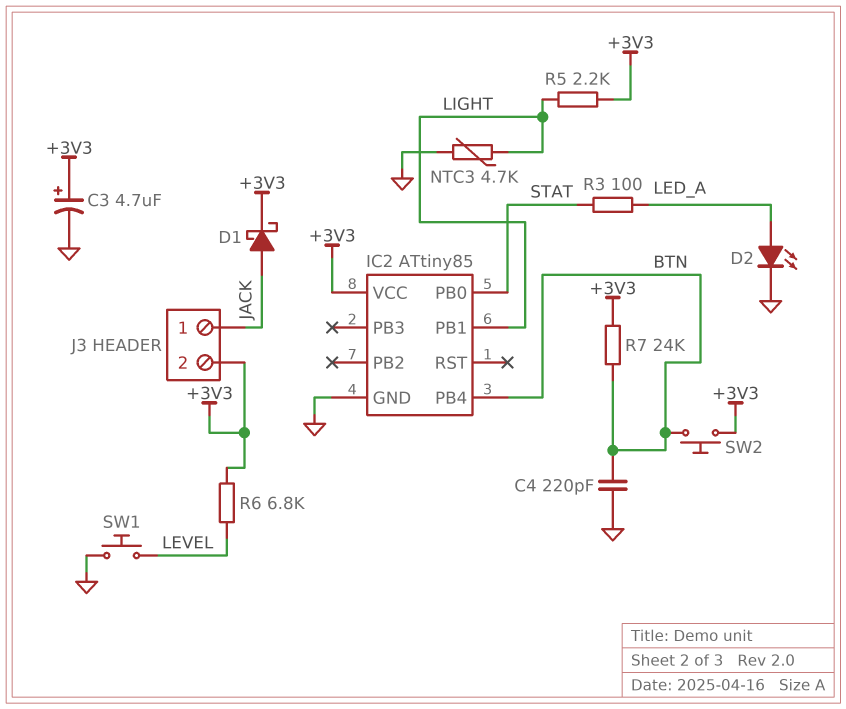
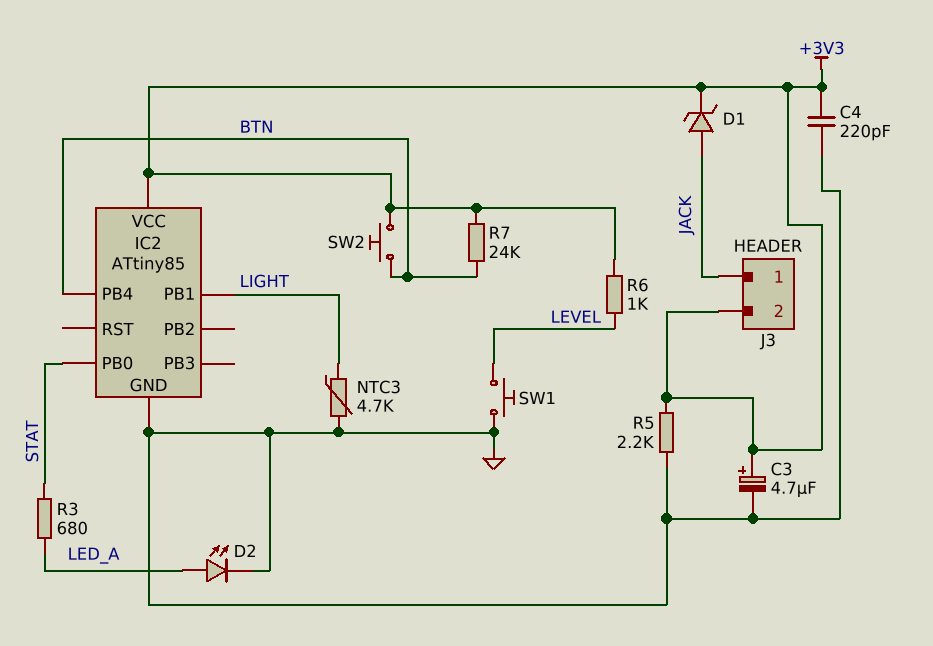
C4: 220pF (BTN, GND) -> 220pF (+3V3, GND)
D1: schottky (A JACK, K +3V3) -> zener (A JACK, K +3V3)
R3: 100 (LED_A, STAT) -> 680 (LED_A, STAT)
R5: 2.2k (+3V3, LIGHT) -> 2.2k (+3V3, GND)
R6: 6.8k (+3V3, LEVEL) -> 1k (+3V3, LEVEL)

